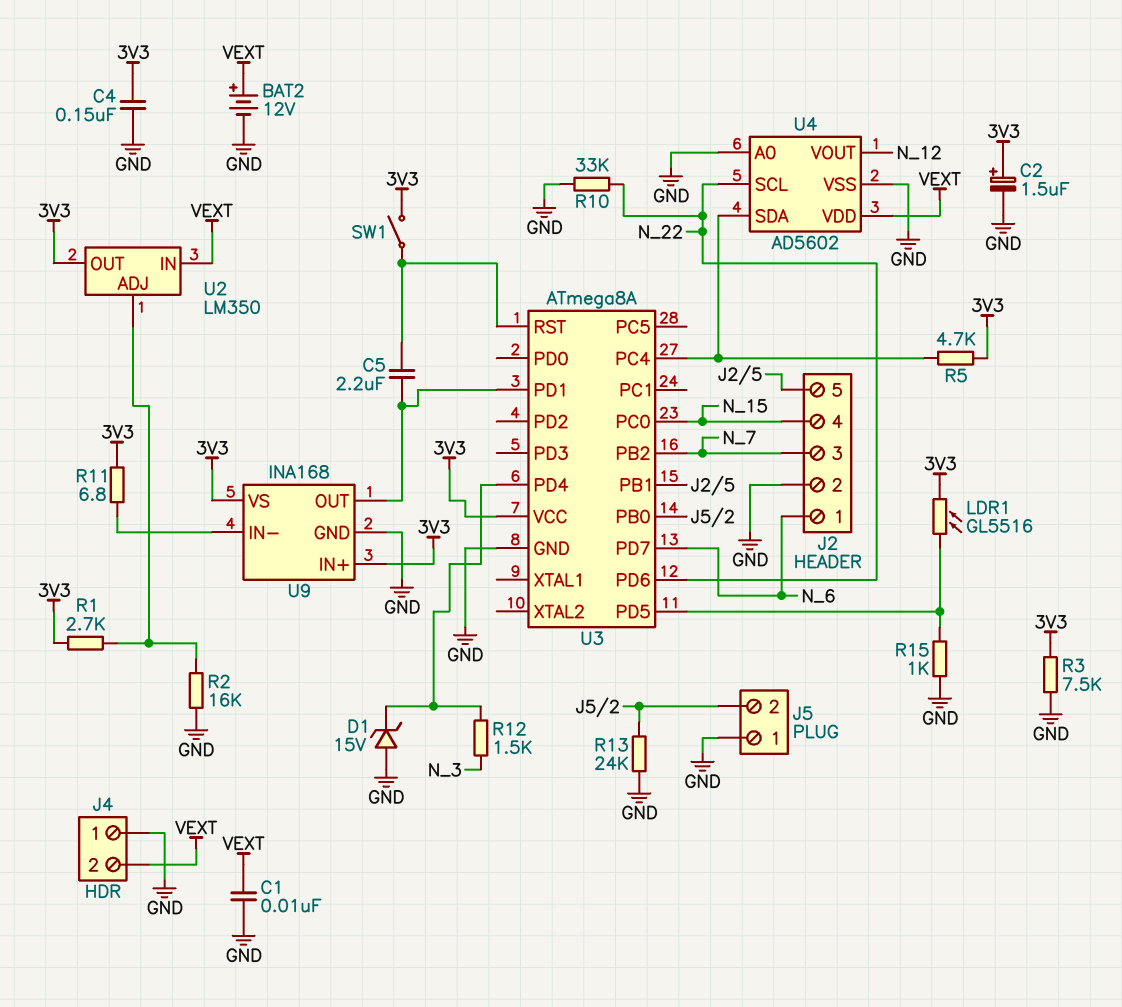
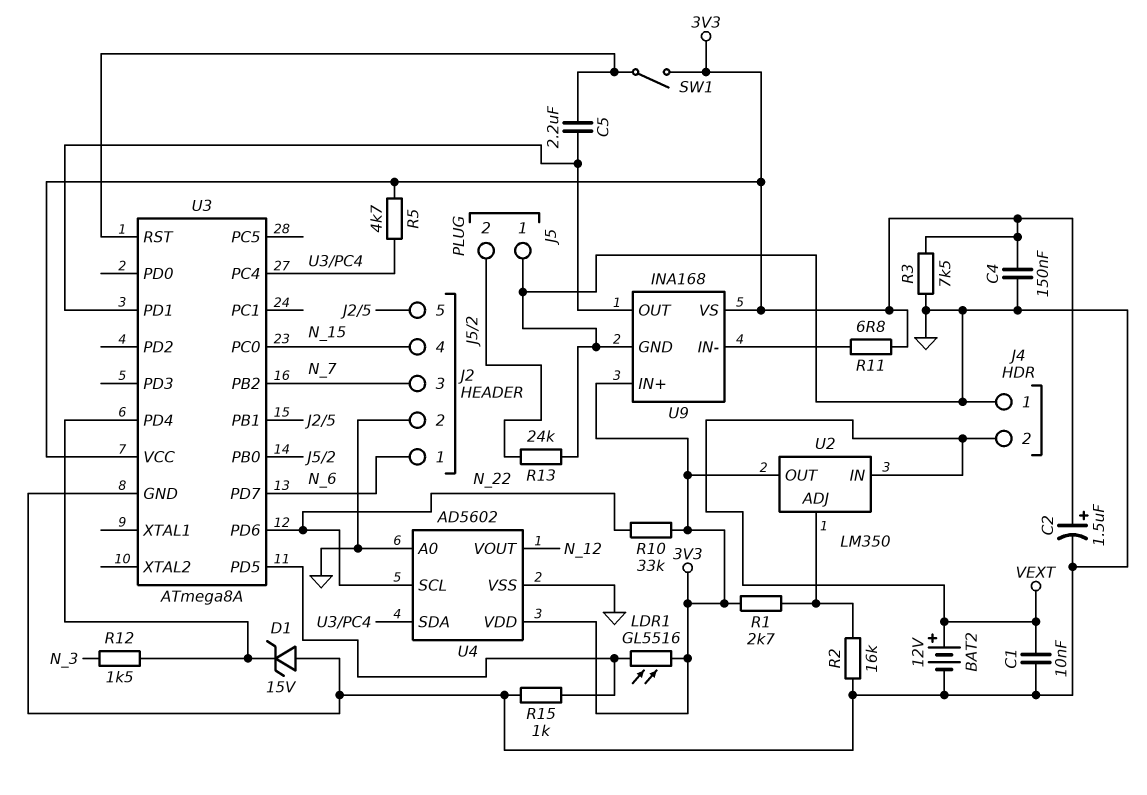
R10: 33k (GND, N_22) -> 33k (3V3, N_22)
U4 pin VDD: VEXT -> 3V3

